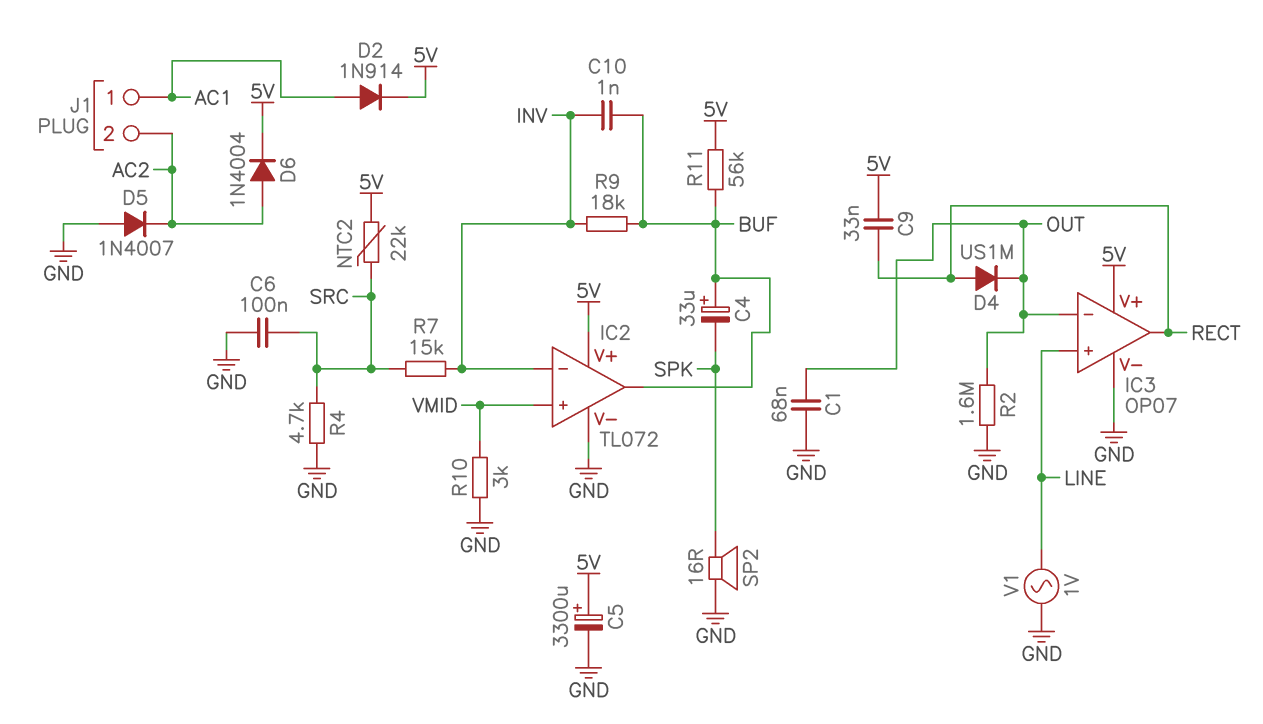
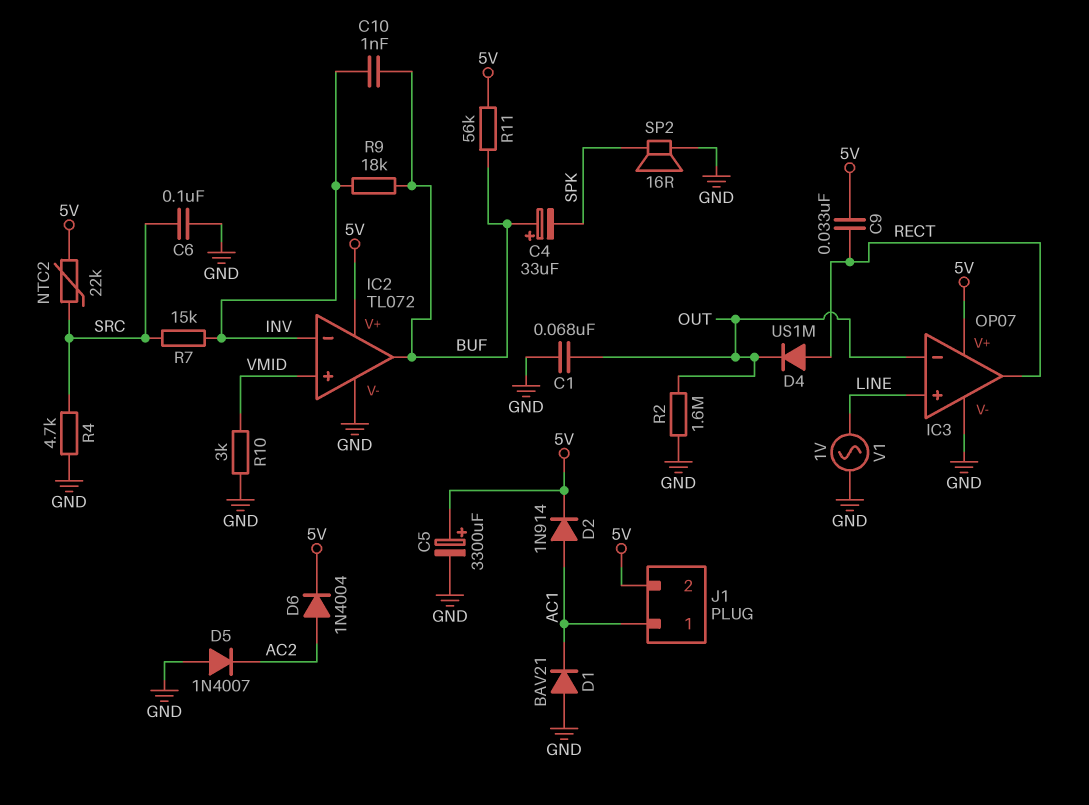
D1: none -> diode BAV21 (A GND, K AC1)
J1 pin 2: AC2 -> 5V

